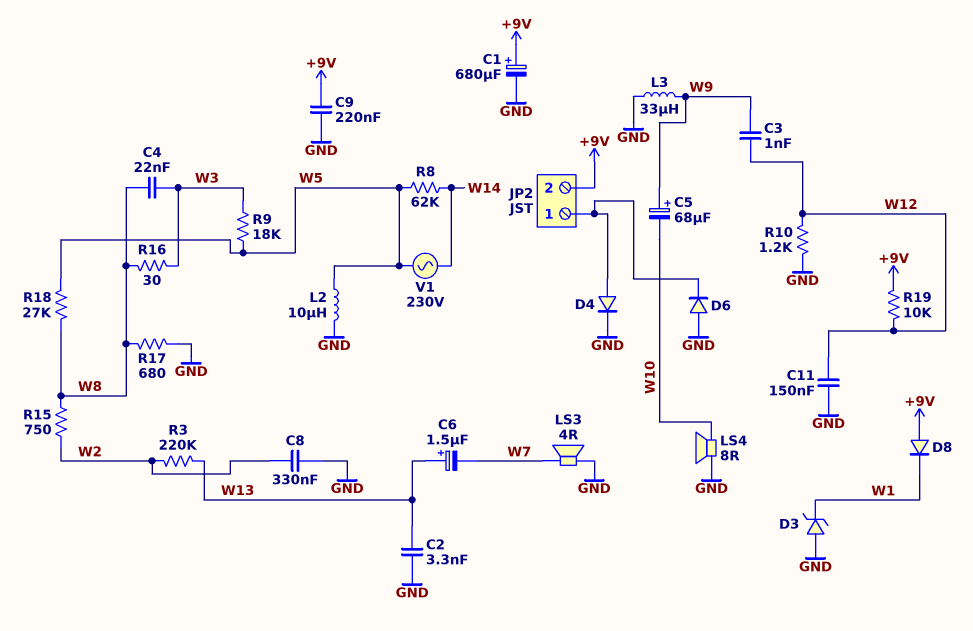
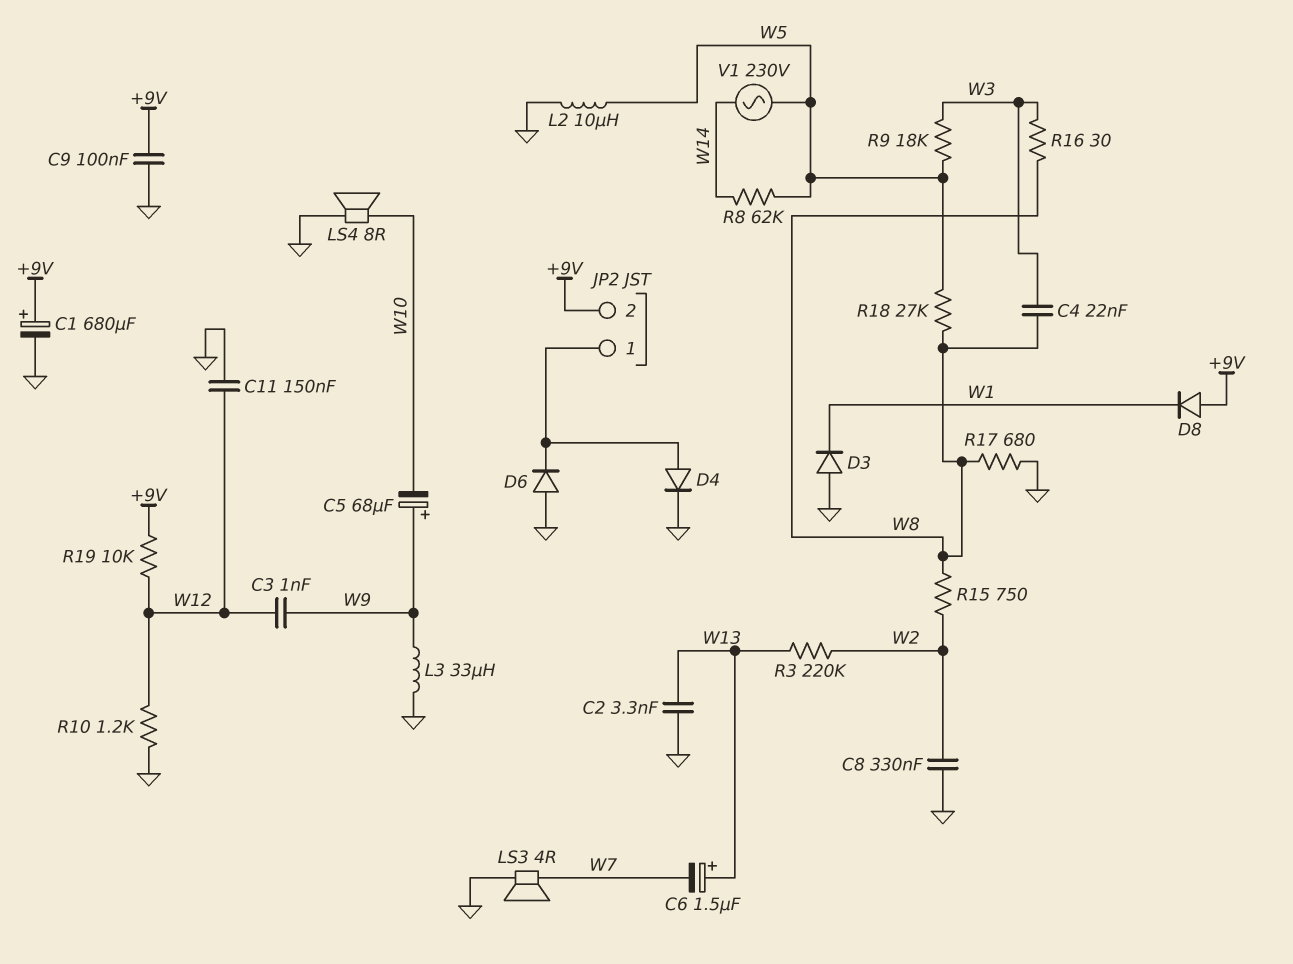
C9: 220nF (+9V, GND) -> 100nF (+9V, GND)
D3: zener (A GND, K W1) -> diode (A GND, K W1)

